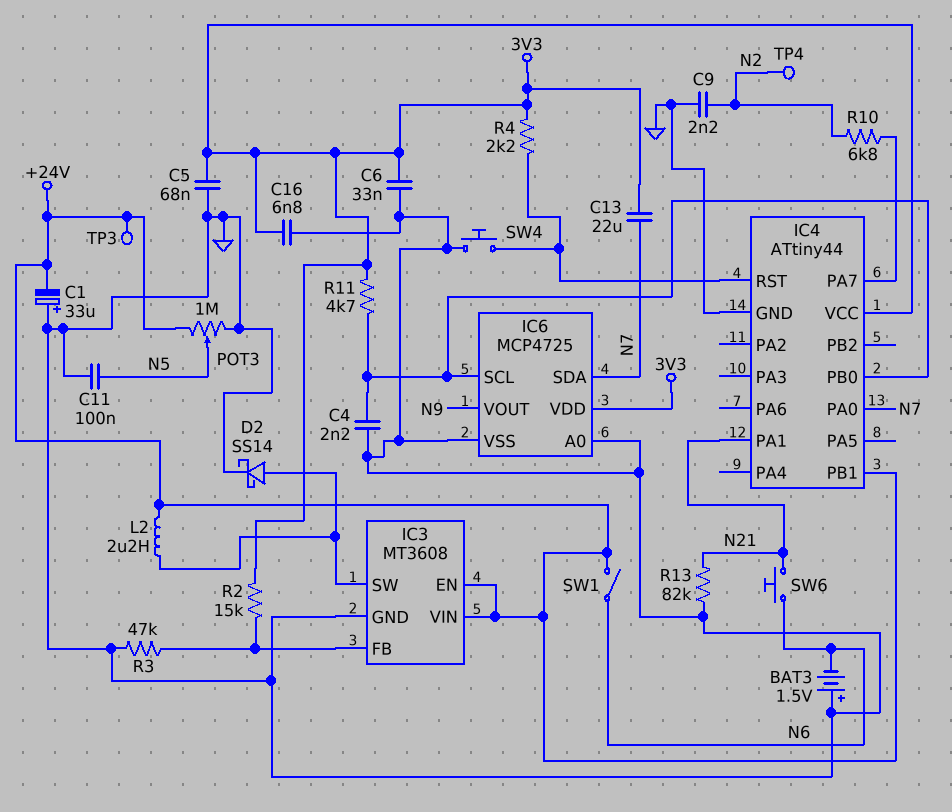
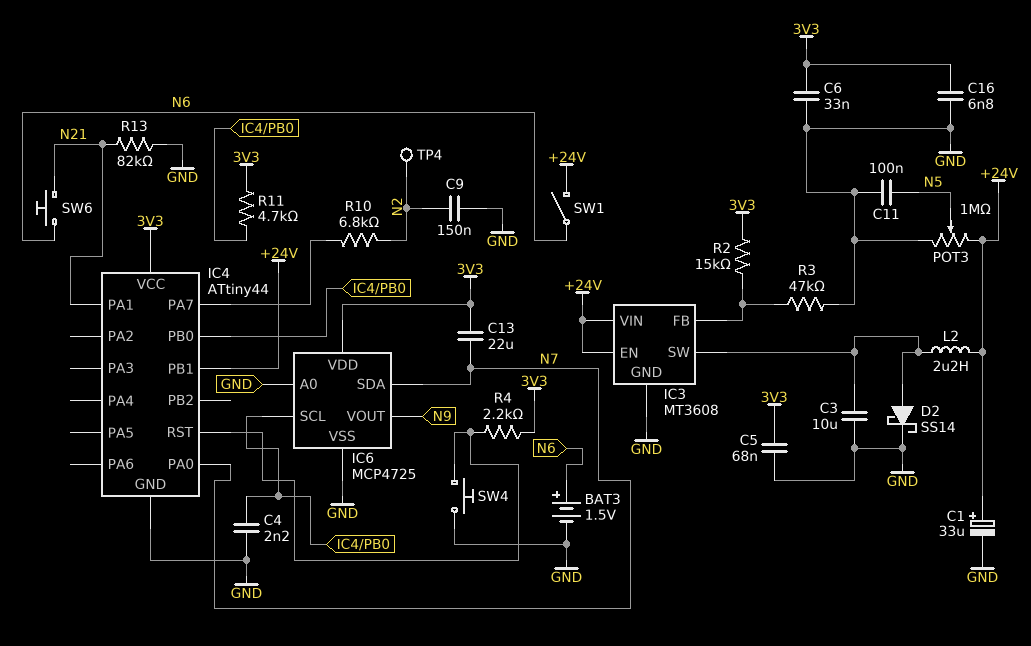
BAT3: 1.5V (plus GND, minus N6) -> 1.5V (plus N6, minus GND)
C1: 33uF (plus GND, minus +24V) -> 33uF (plus +24V, minus GND)
C3: none -> 10uF (GND, IC3/SW)
C9: 2.2nF (GND, N2) -> 150nF (GND, N2)
TP3: test point (+24V) -> none

